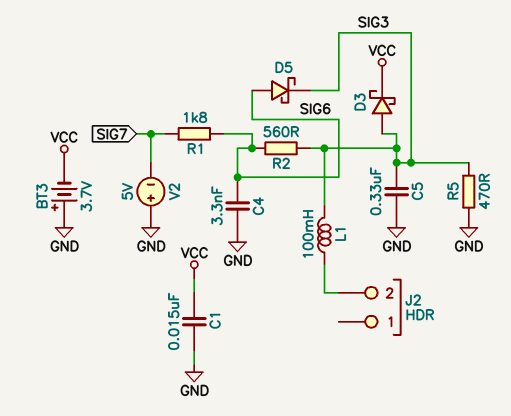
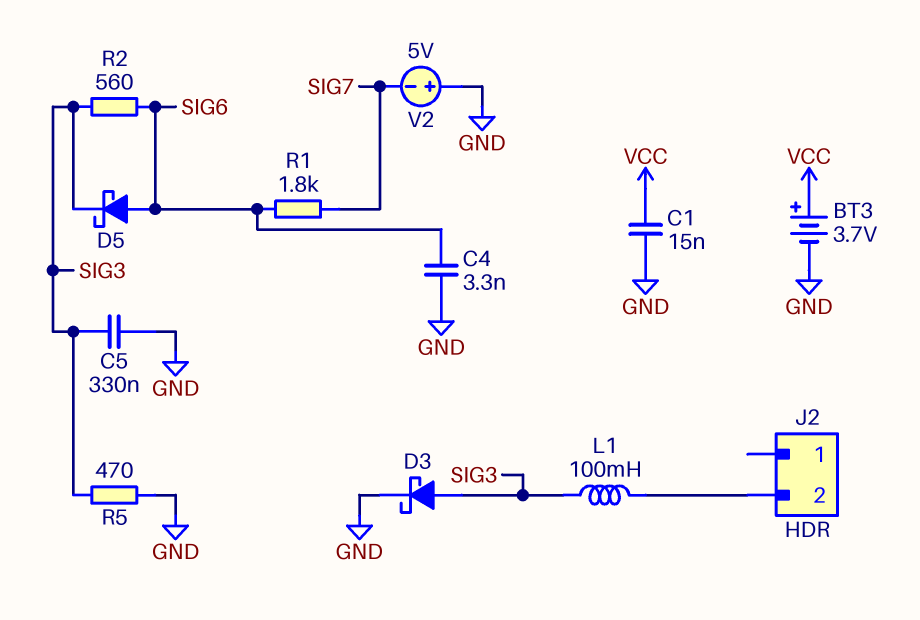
BT3: 3.7V (plus GND, minus VCC) -> 3.7V (plus VCC, minus GND)
D3: schottky (A SIG3, K VCC) -> schottky (A SIG3, K GND)

